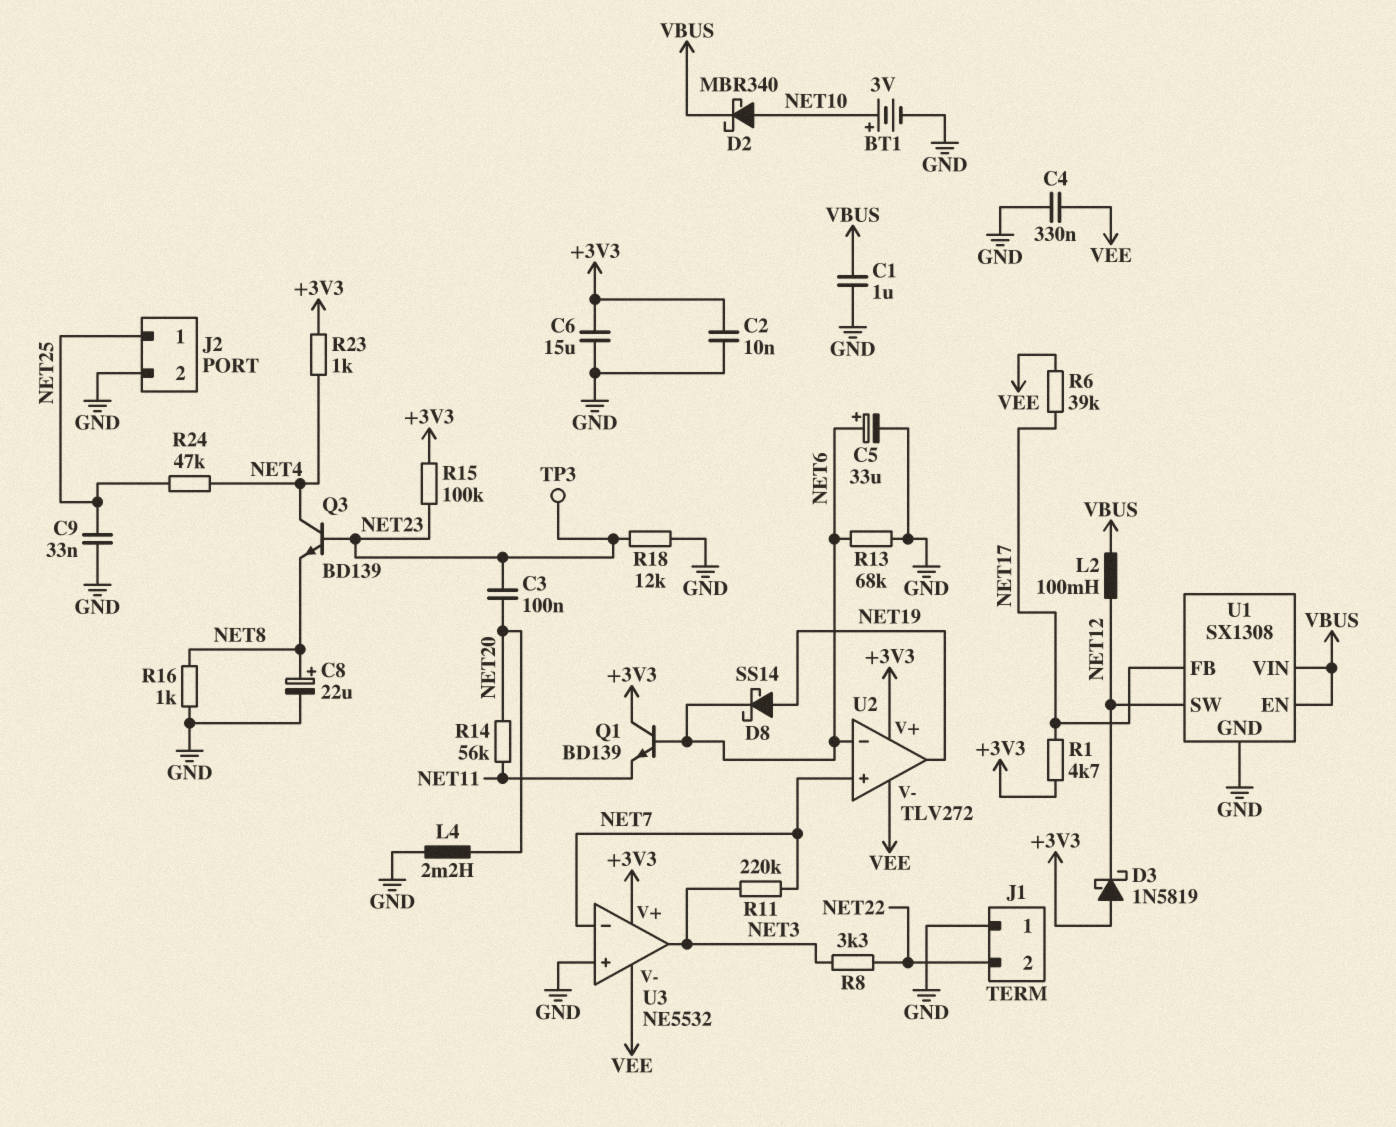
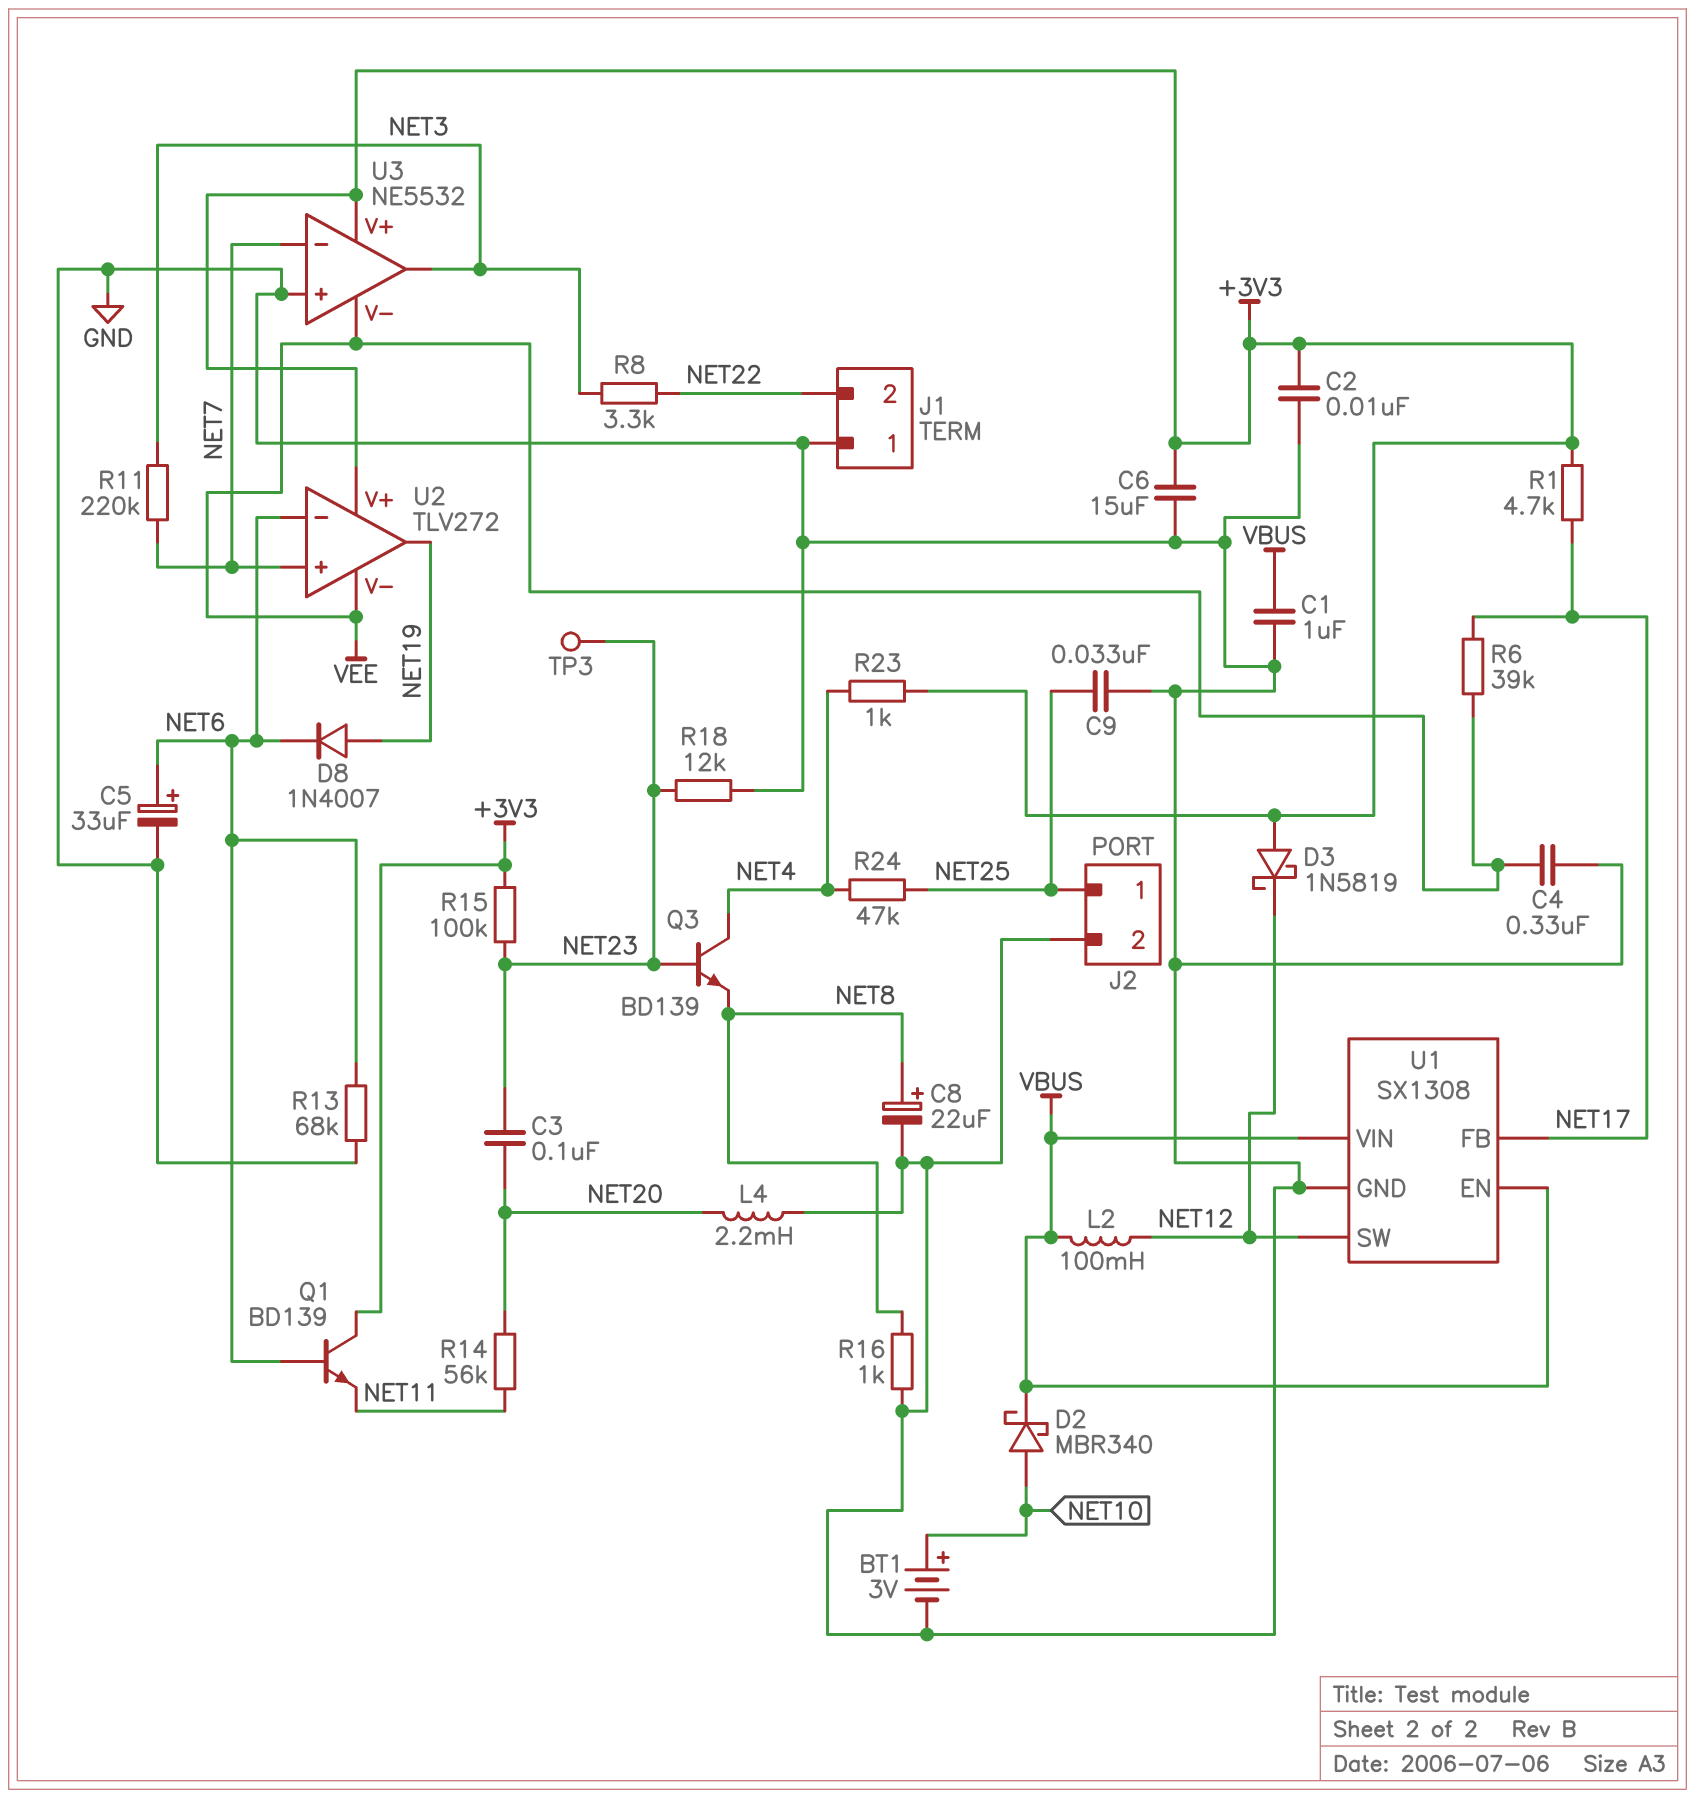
D8: schottky SS14 (A NET19, K NET6) -> diode 1N4007 (A NET19, K NET6)

